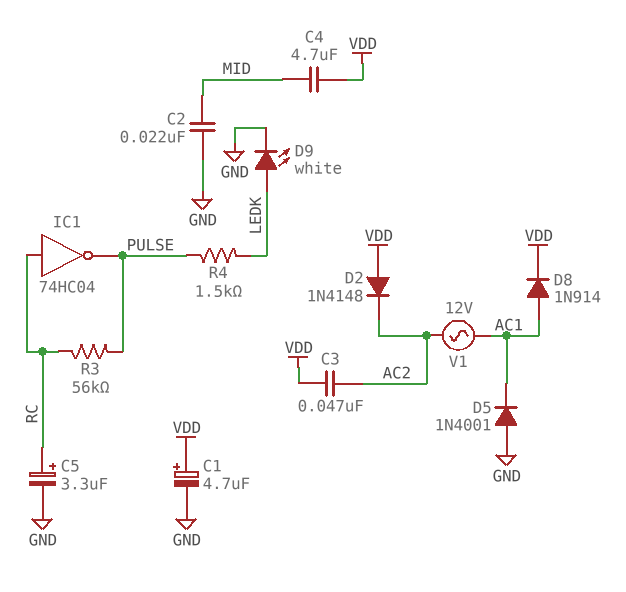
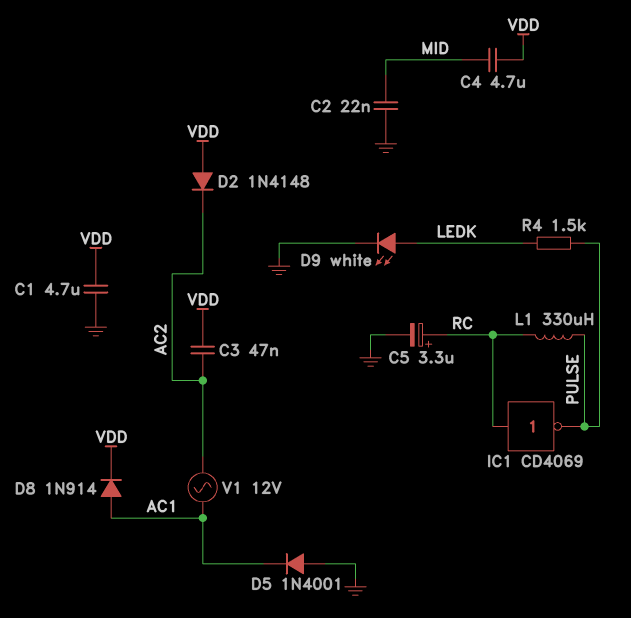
C1: 4.7uF (plus VDD, minus GND) -> 4.7uF (GND, VDD)
IC1: NOT 74HC04 (in RC, out PULSE) -> NOT CD4069 (in RC, out PULSE)
L1: none -> 330uH (PULSE, RC)
R3: 56k (PULSE, RC) -> none

